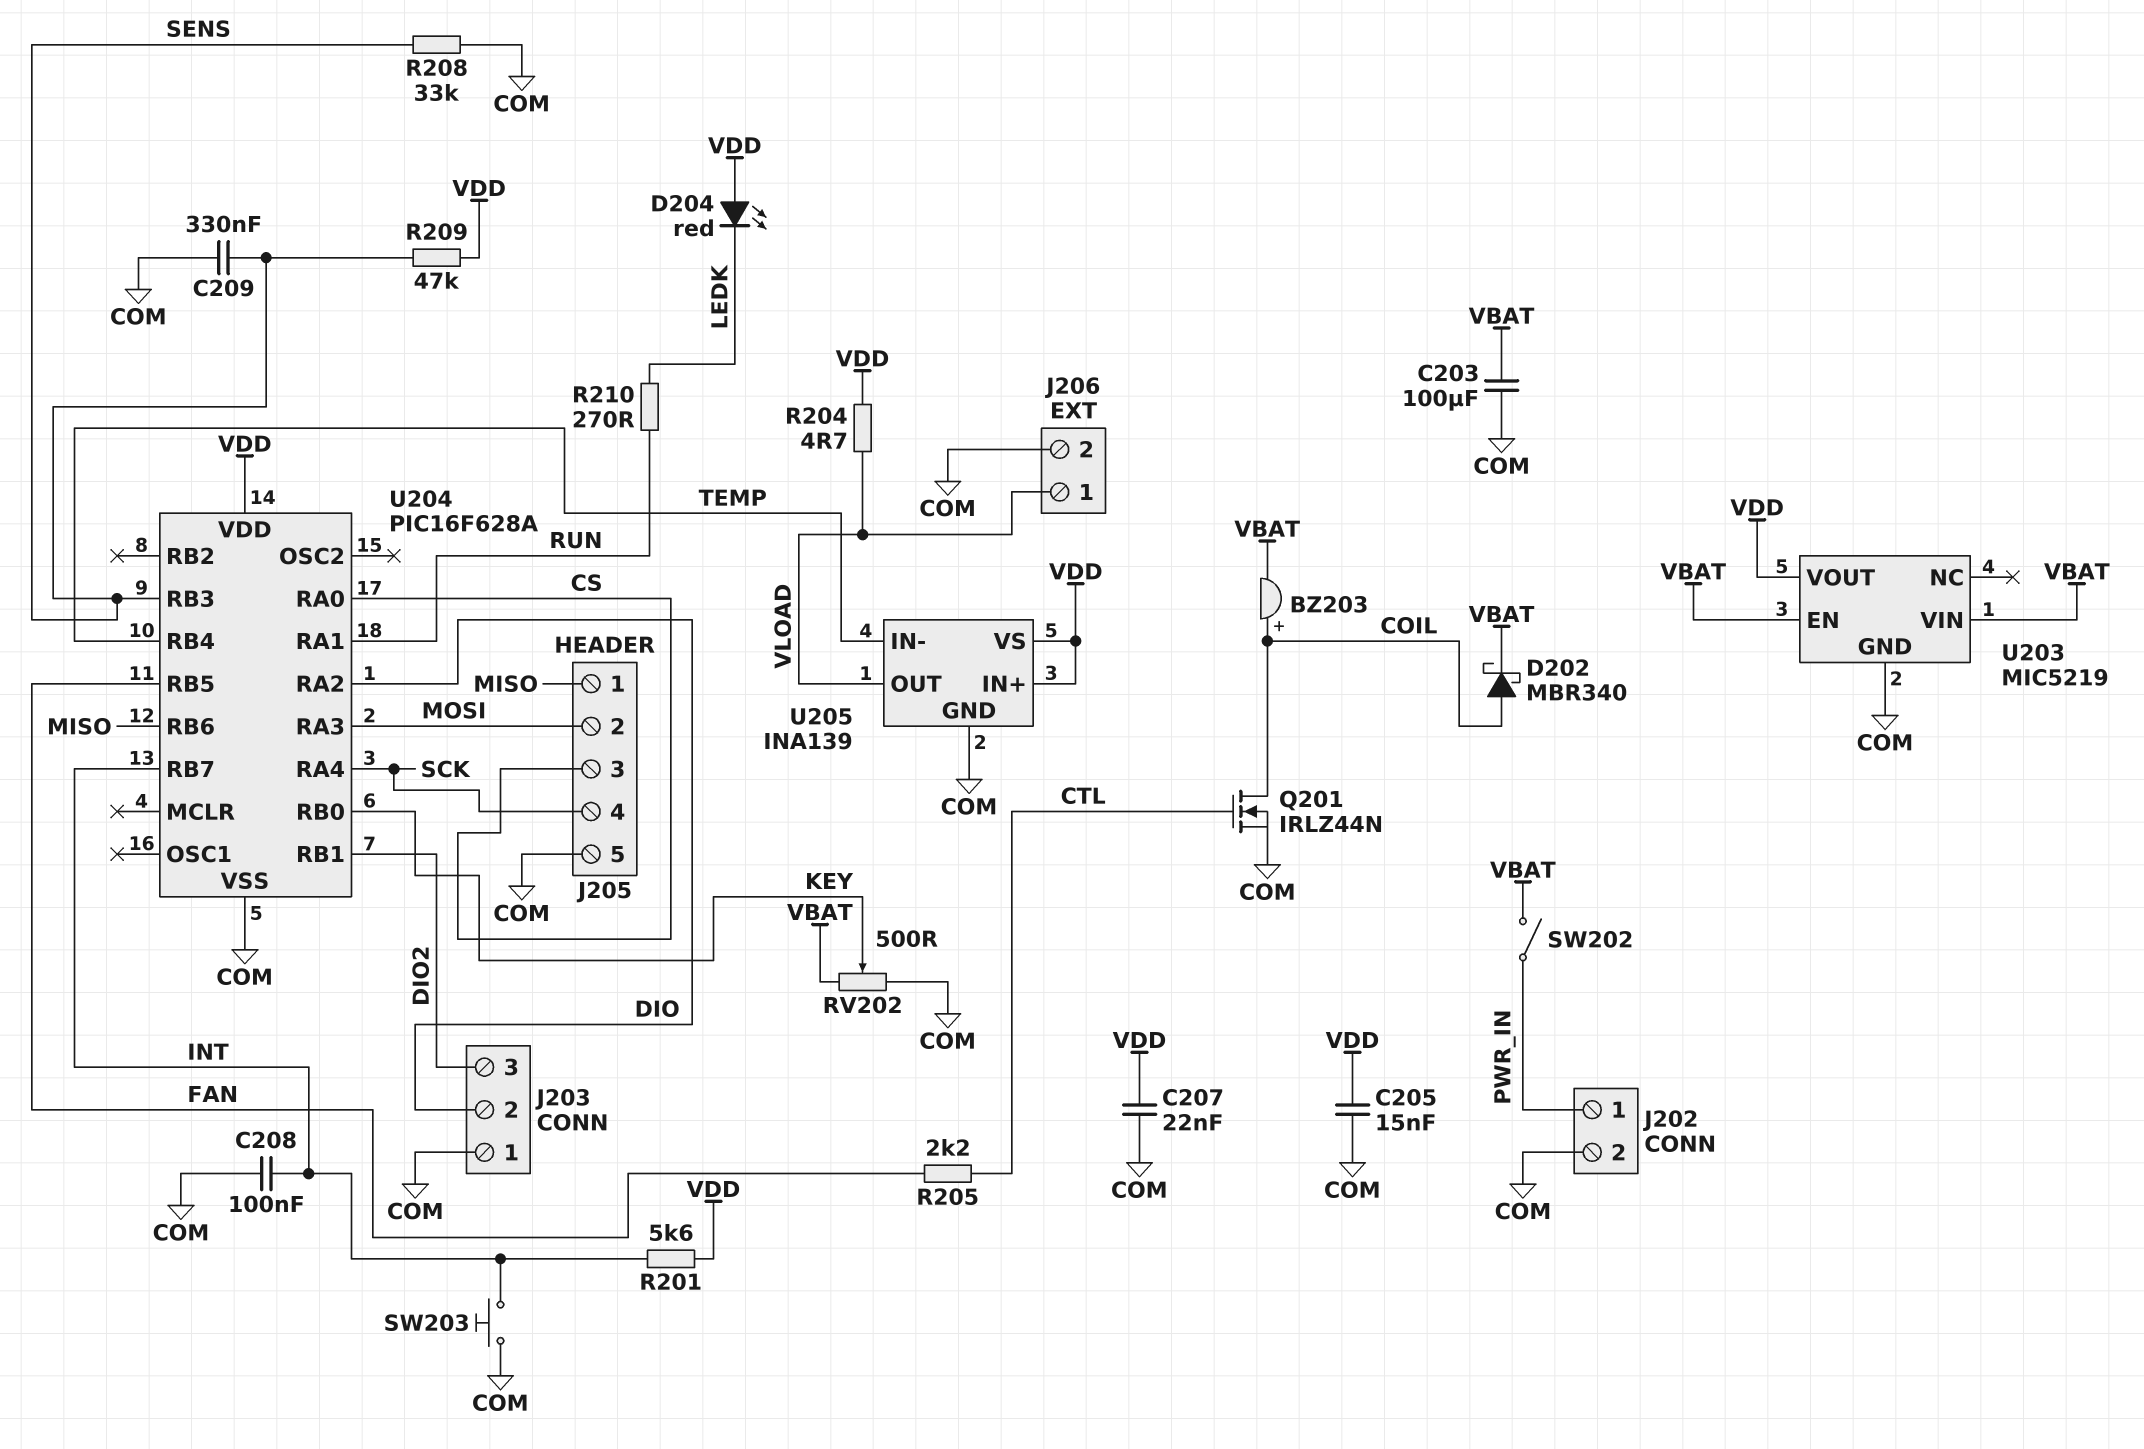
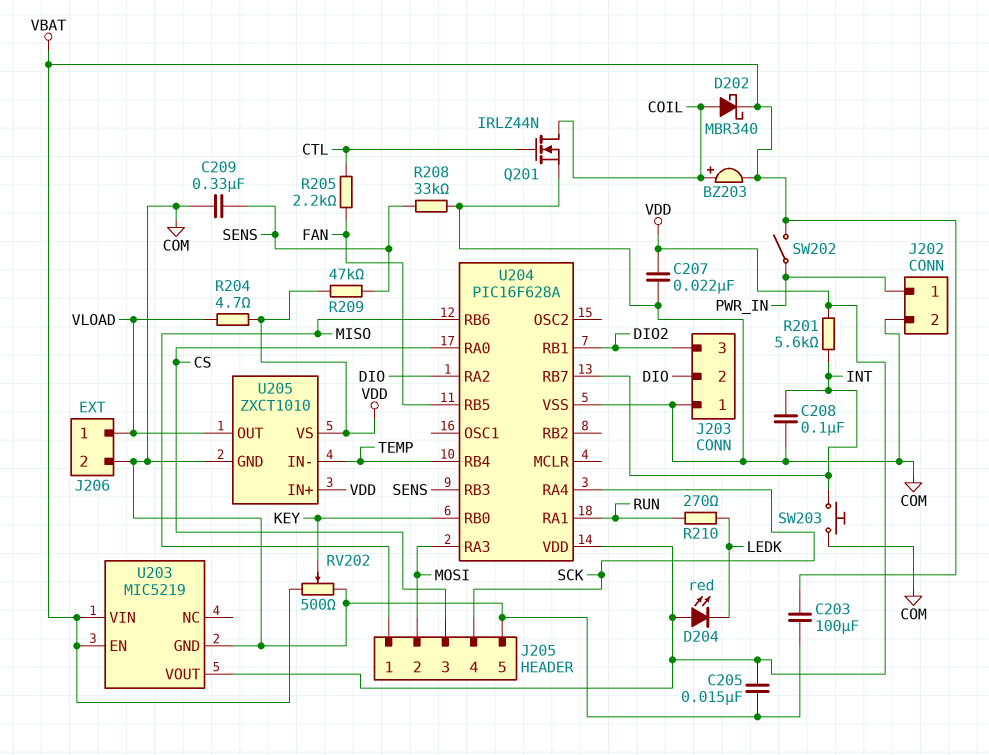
U205: INA139 -> ZXCT1010

